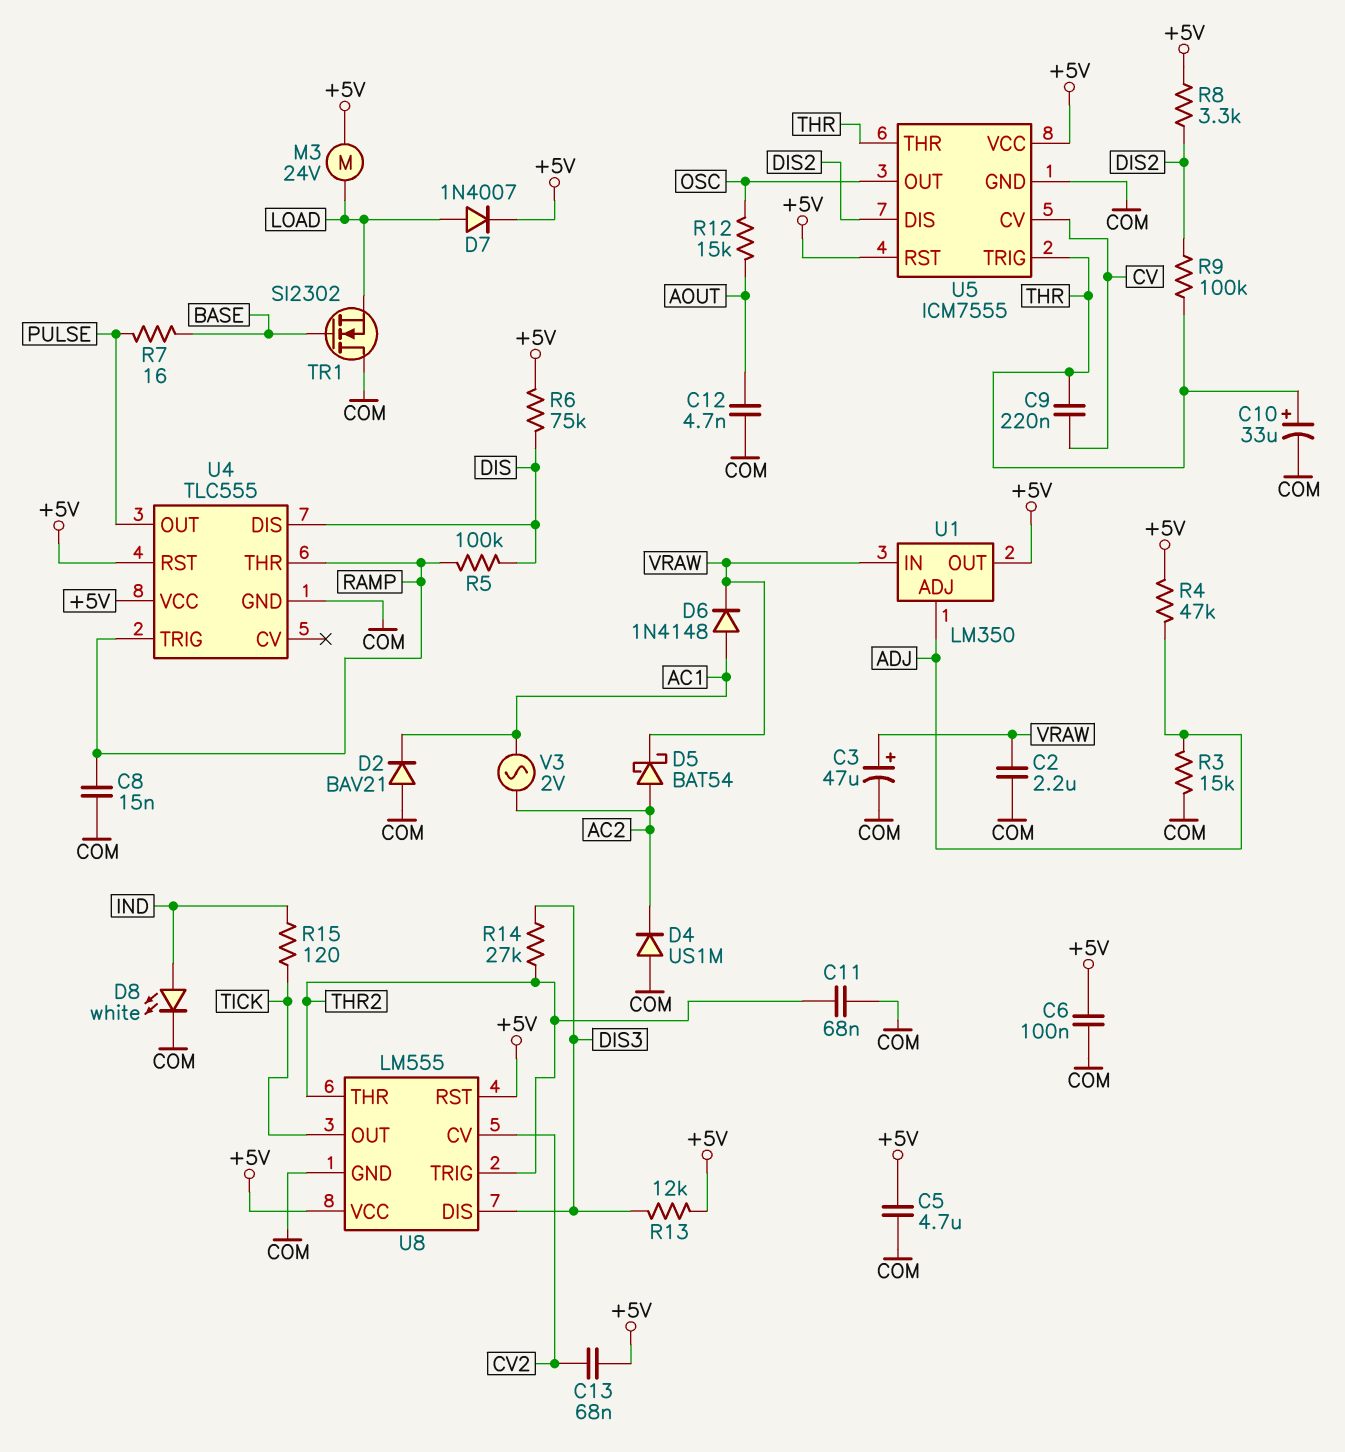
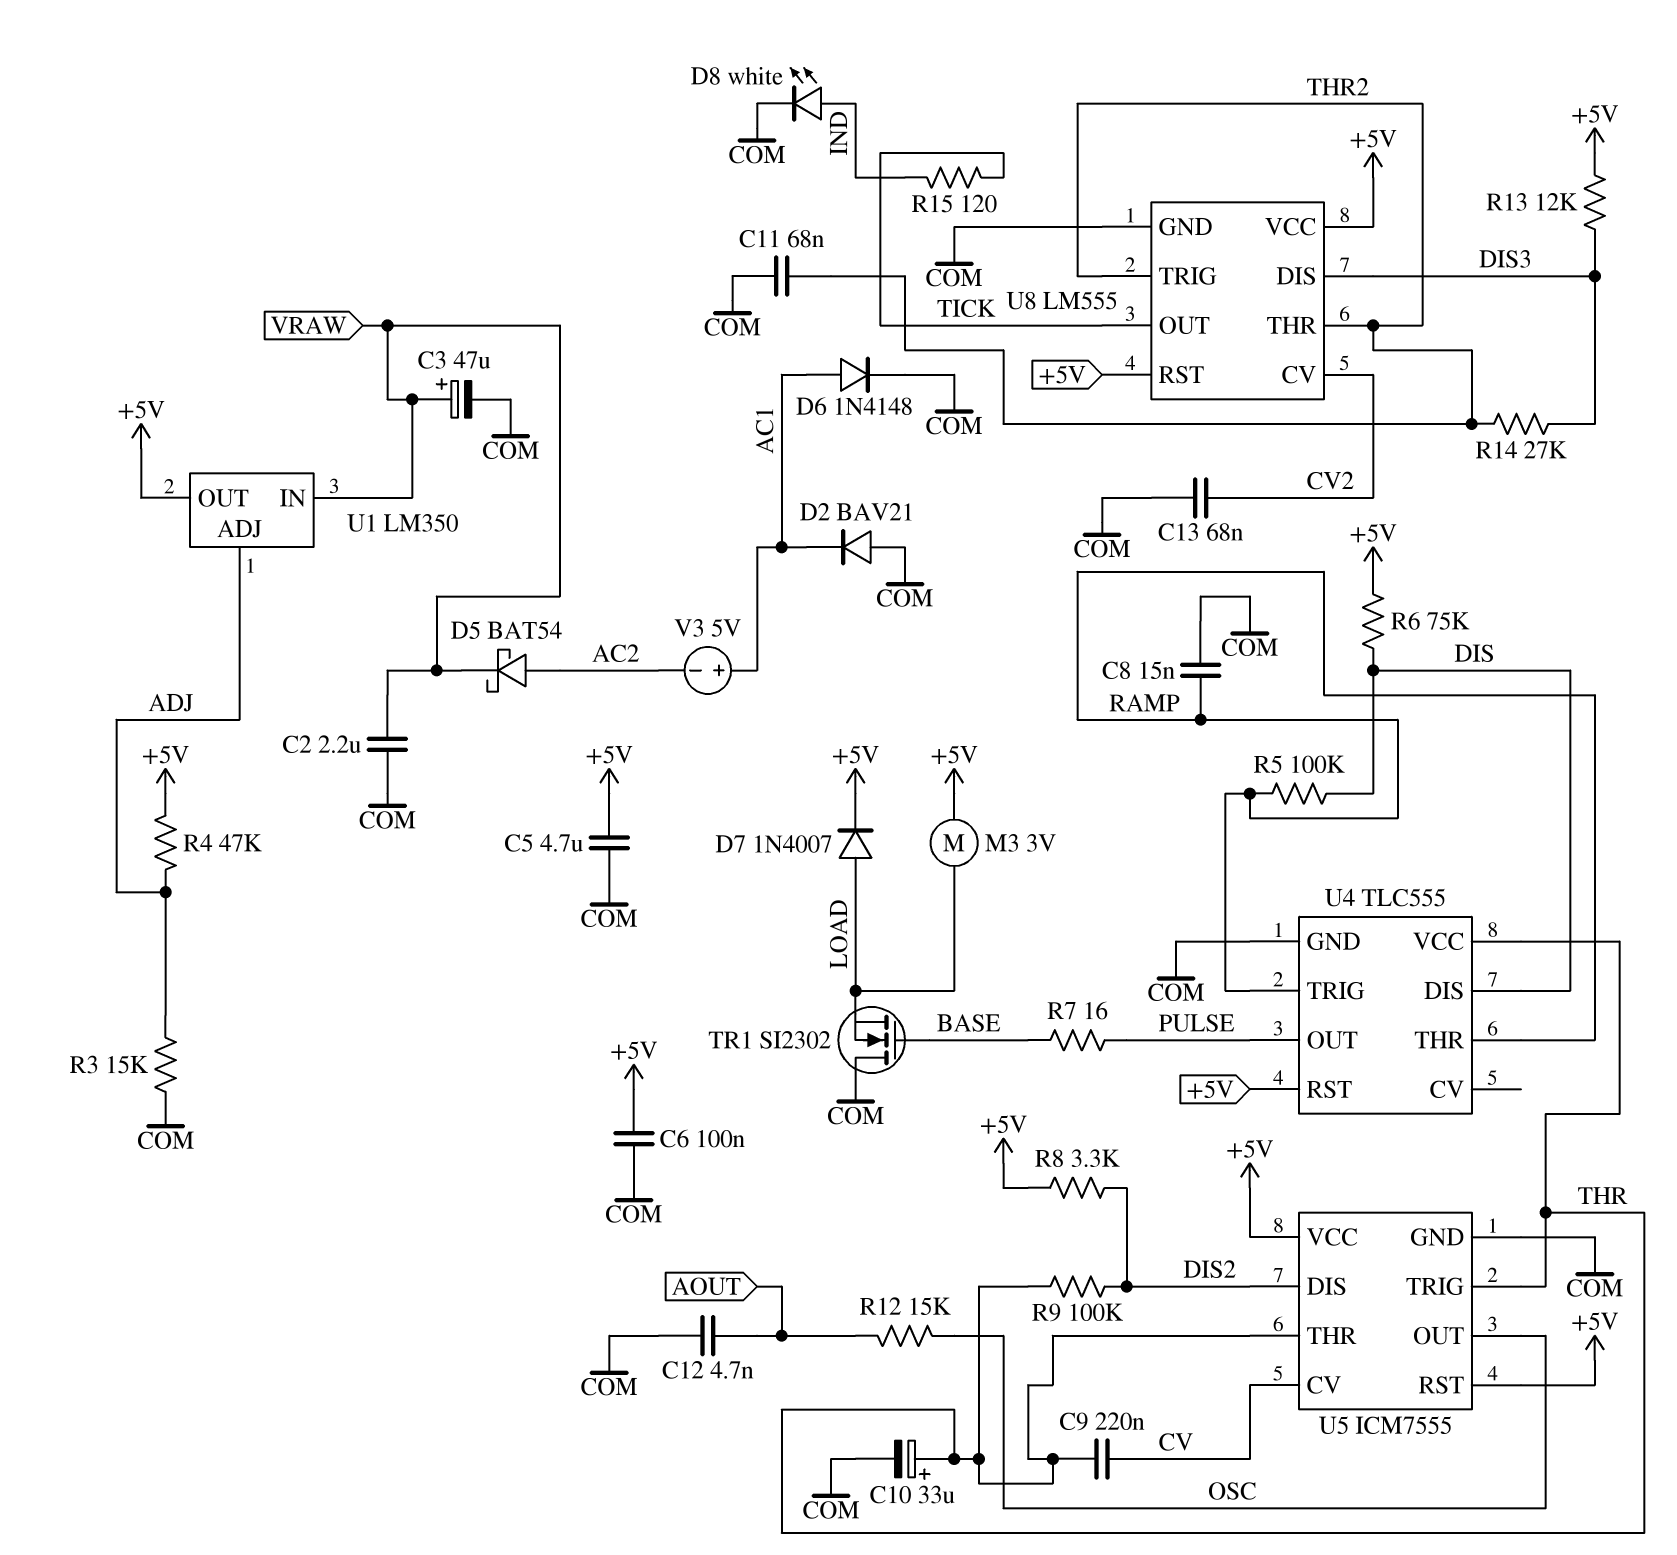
C13: 68nF (+5V, CV2) -> 68nF (COM, CV2)
D4: diode US1M (A COM, K AC2) -> none
D6: diode 1N4148 (A AC1, K VRAW) -> diode 1N4148 (A AC1, K COM)
M3: motor 24V (+5V, LOAD) -> motor 3V (+5V, LOAD)
U4 pin VCC: +5V -> THR
V3: AC 2V (AC1, AC2) -> 5V (plus AC1, minus AC2)

